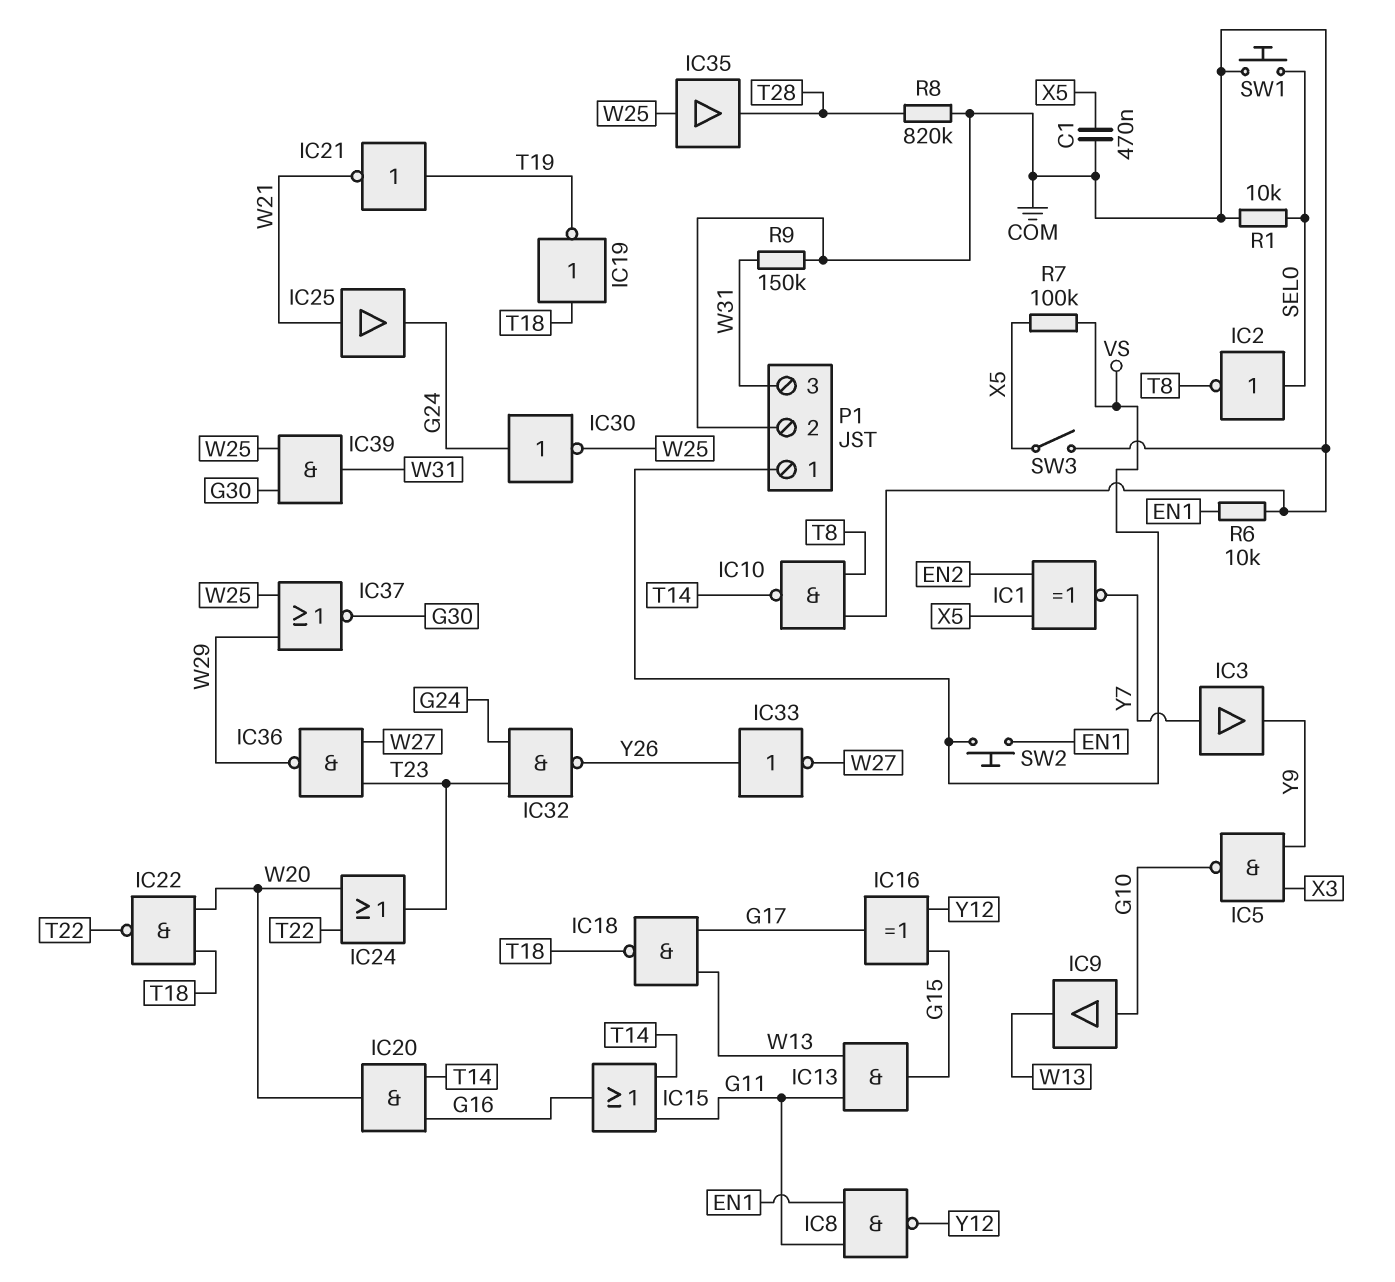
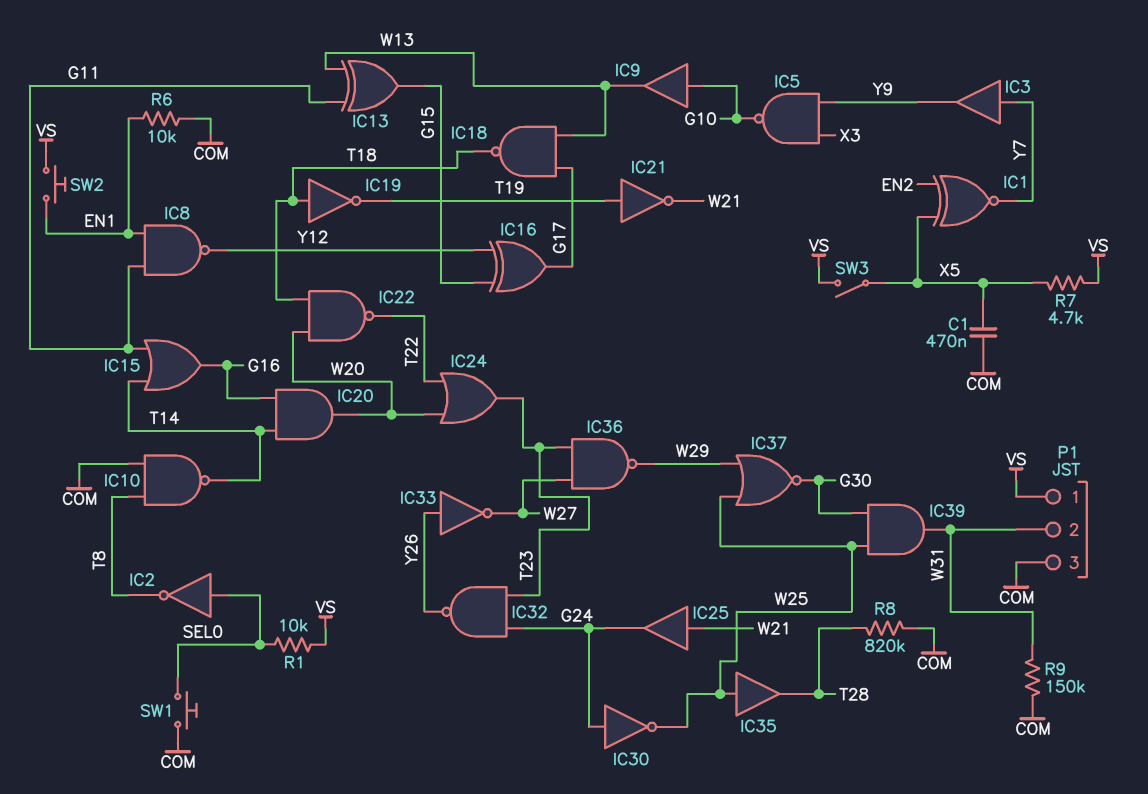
IC13: AND (in G11, in W13, out G15) -> XOR (in G11, in W13, out G15)
P1 pin 2: COM -> W31
P1 pin 3: W31 -> COM
R1: 10k (COM, SEL0) -> 10k (SEL0, VS)
R7: 100k (VS, X5) -> 4.7k (VS, X5)
SW3: switch (COM, X5) -> switch (VS, X5)

